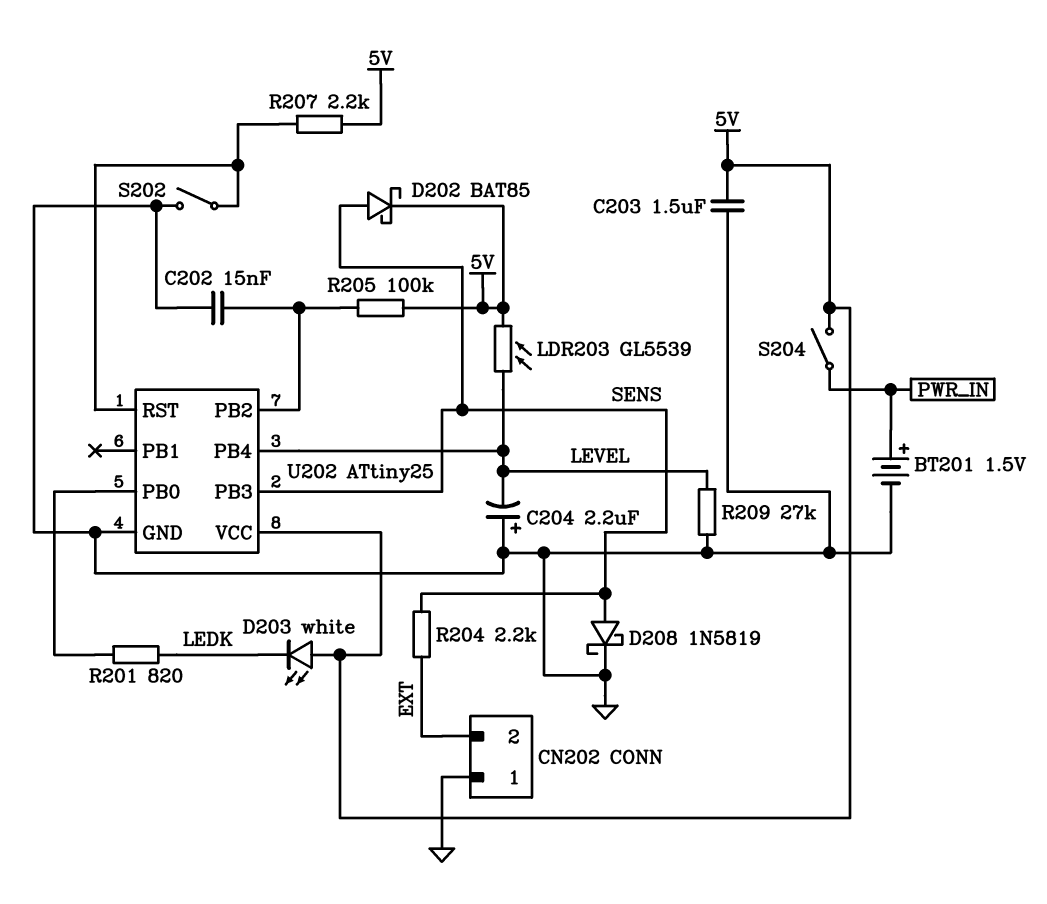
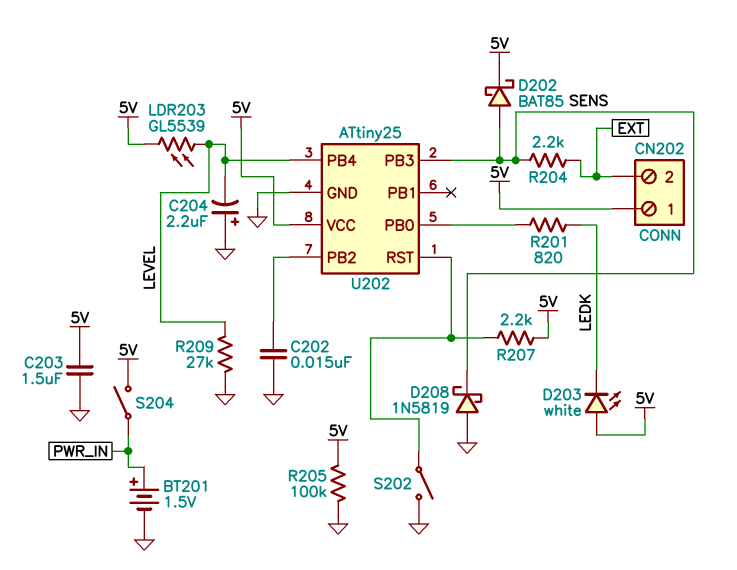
CN202 pin 1: GND -> 5V
D208: schottky 1N5819 (A SENS, K GND) -> schottky 1N5819 (A GND, K SENS)
R205: 100k (5V, U202/PB2) -> 100k (5V, GND)

